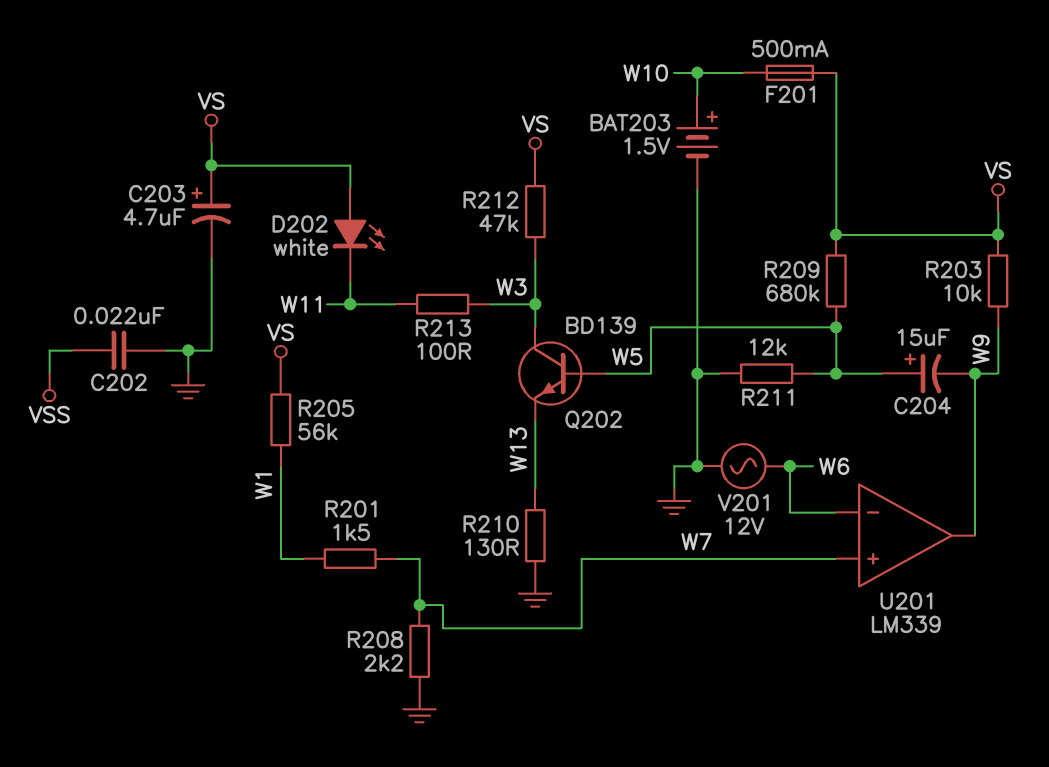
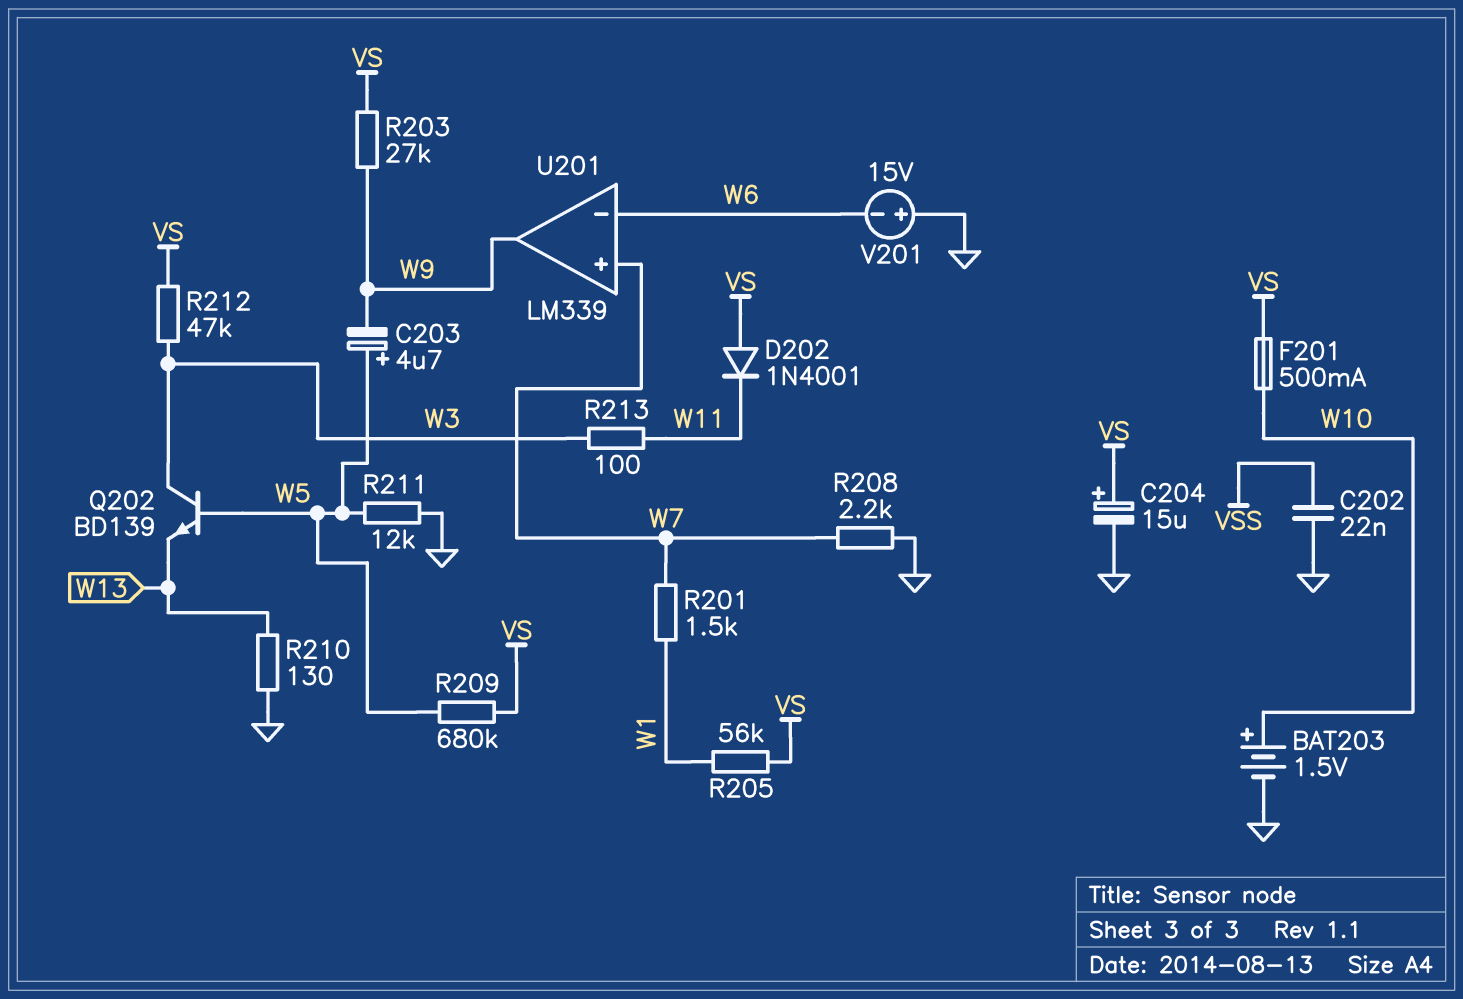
C203: 4.7uF (plus VS, minus GND) -> 4.7uF (plus W5, minus W9)
C204: 15uF (plus W5, minus W9) -> 15uF (plus VS, minus GND)
D202: LED white (A VS, K W11) -> diode 1N4001 (A VS, K W11)
R203: 10k (VS, W9) -> 27k (VS, W9)
V201: AC 12V (GND, W6) -> 15V (plus GND, minus W6)

